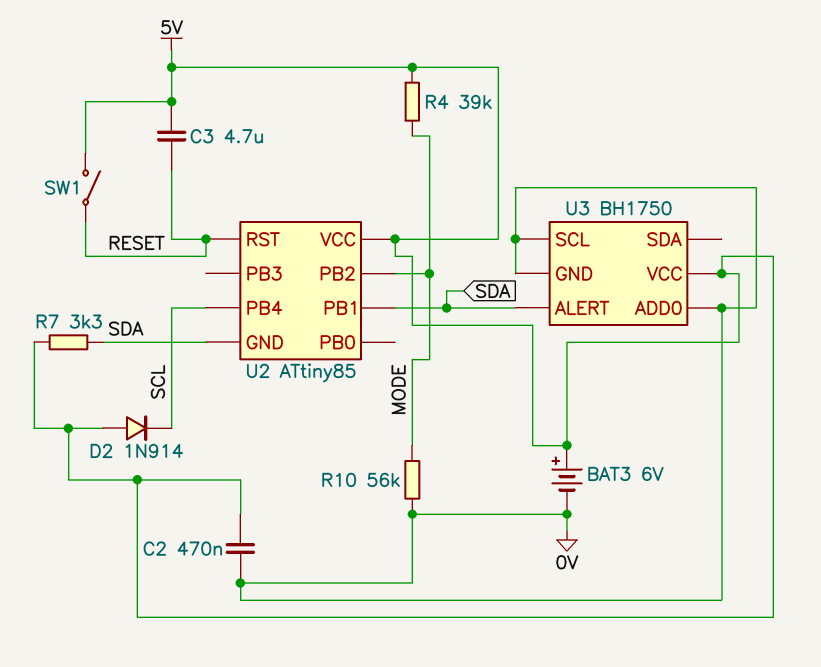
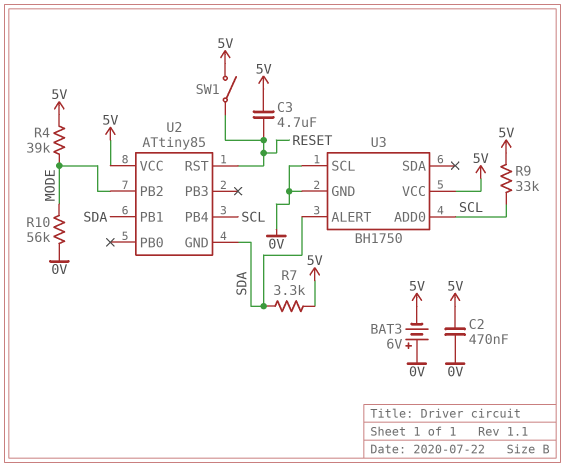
BAT3: 6V (plus 5V, minus 0V) -> 6V (plus 0V, minus 5V)
D2: diode 1N914 (A 5V, K SCL) -> none
R9: none -> 33k (5V, SCL)
U3 pin ADD0: 0V -> SCL

